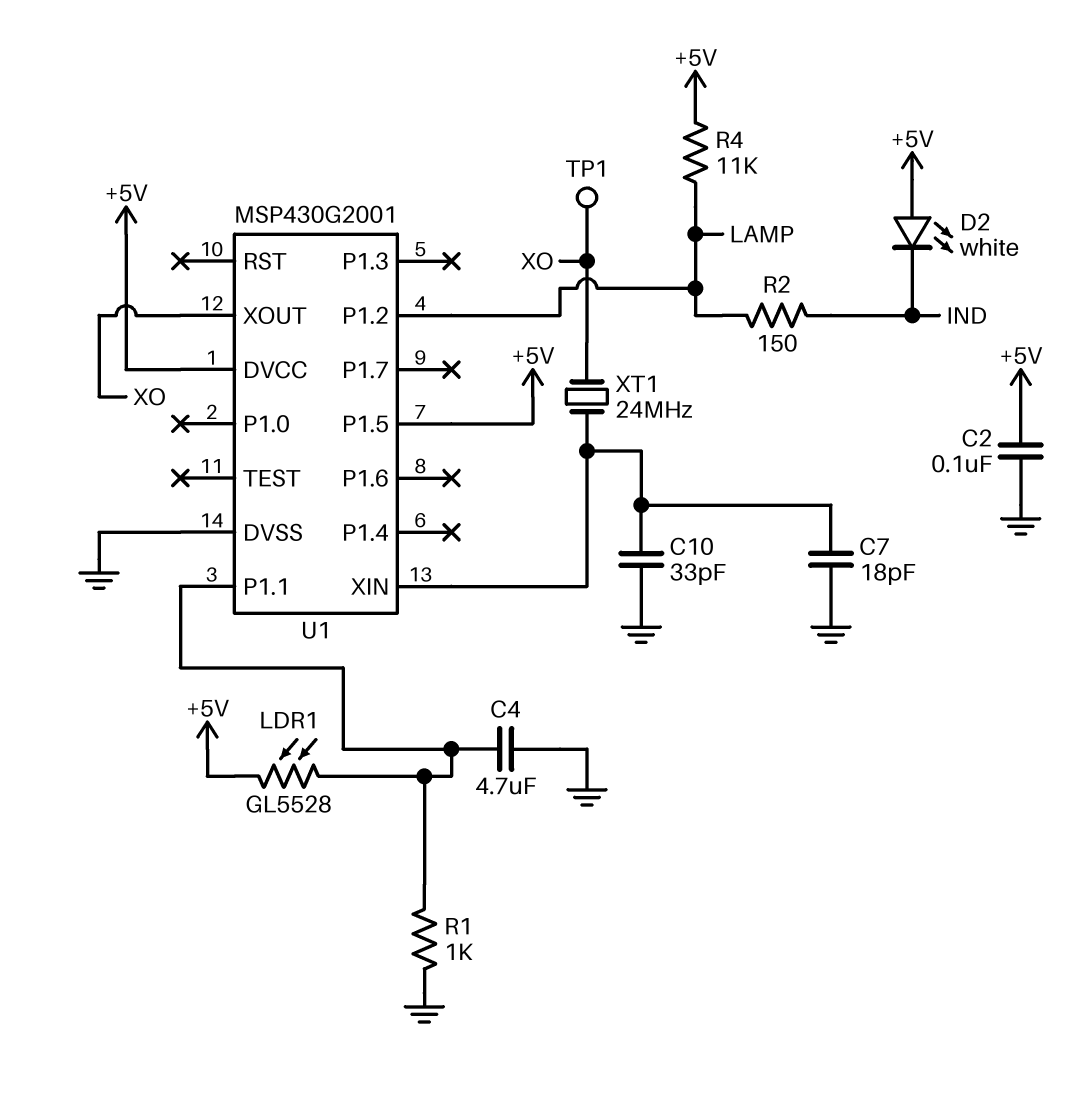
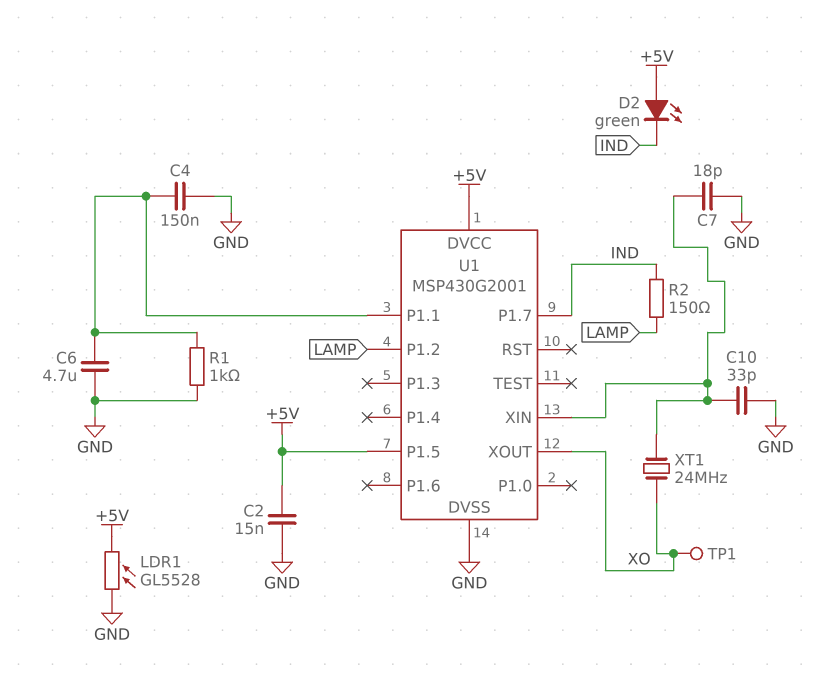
C2: 100nF (+5V, GND) -> 15nF (+5V, GND)
C4: 4.7uF (GND, U1/P1.1) -> 150nF (GND, U1/P1.1)
C6: none -> 4.7uF (GND, U1/P1.1)
D2: LED white (A +5V, K IND) -> LED green (A +5V, K IND)
LDR1: GL5528 (+5V, U1/P1.1) -> GL5528 (+5V, GND)
R4: 11k (+5V, LAMP) -> none
U1 pin P1.7: none -> IND

